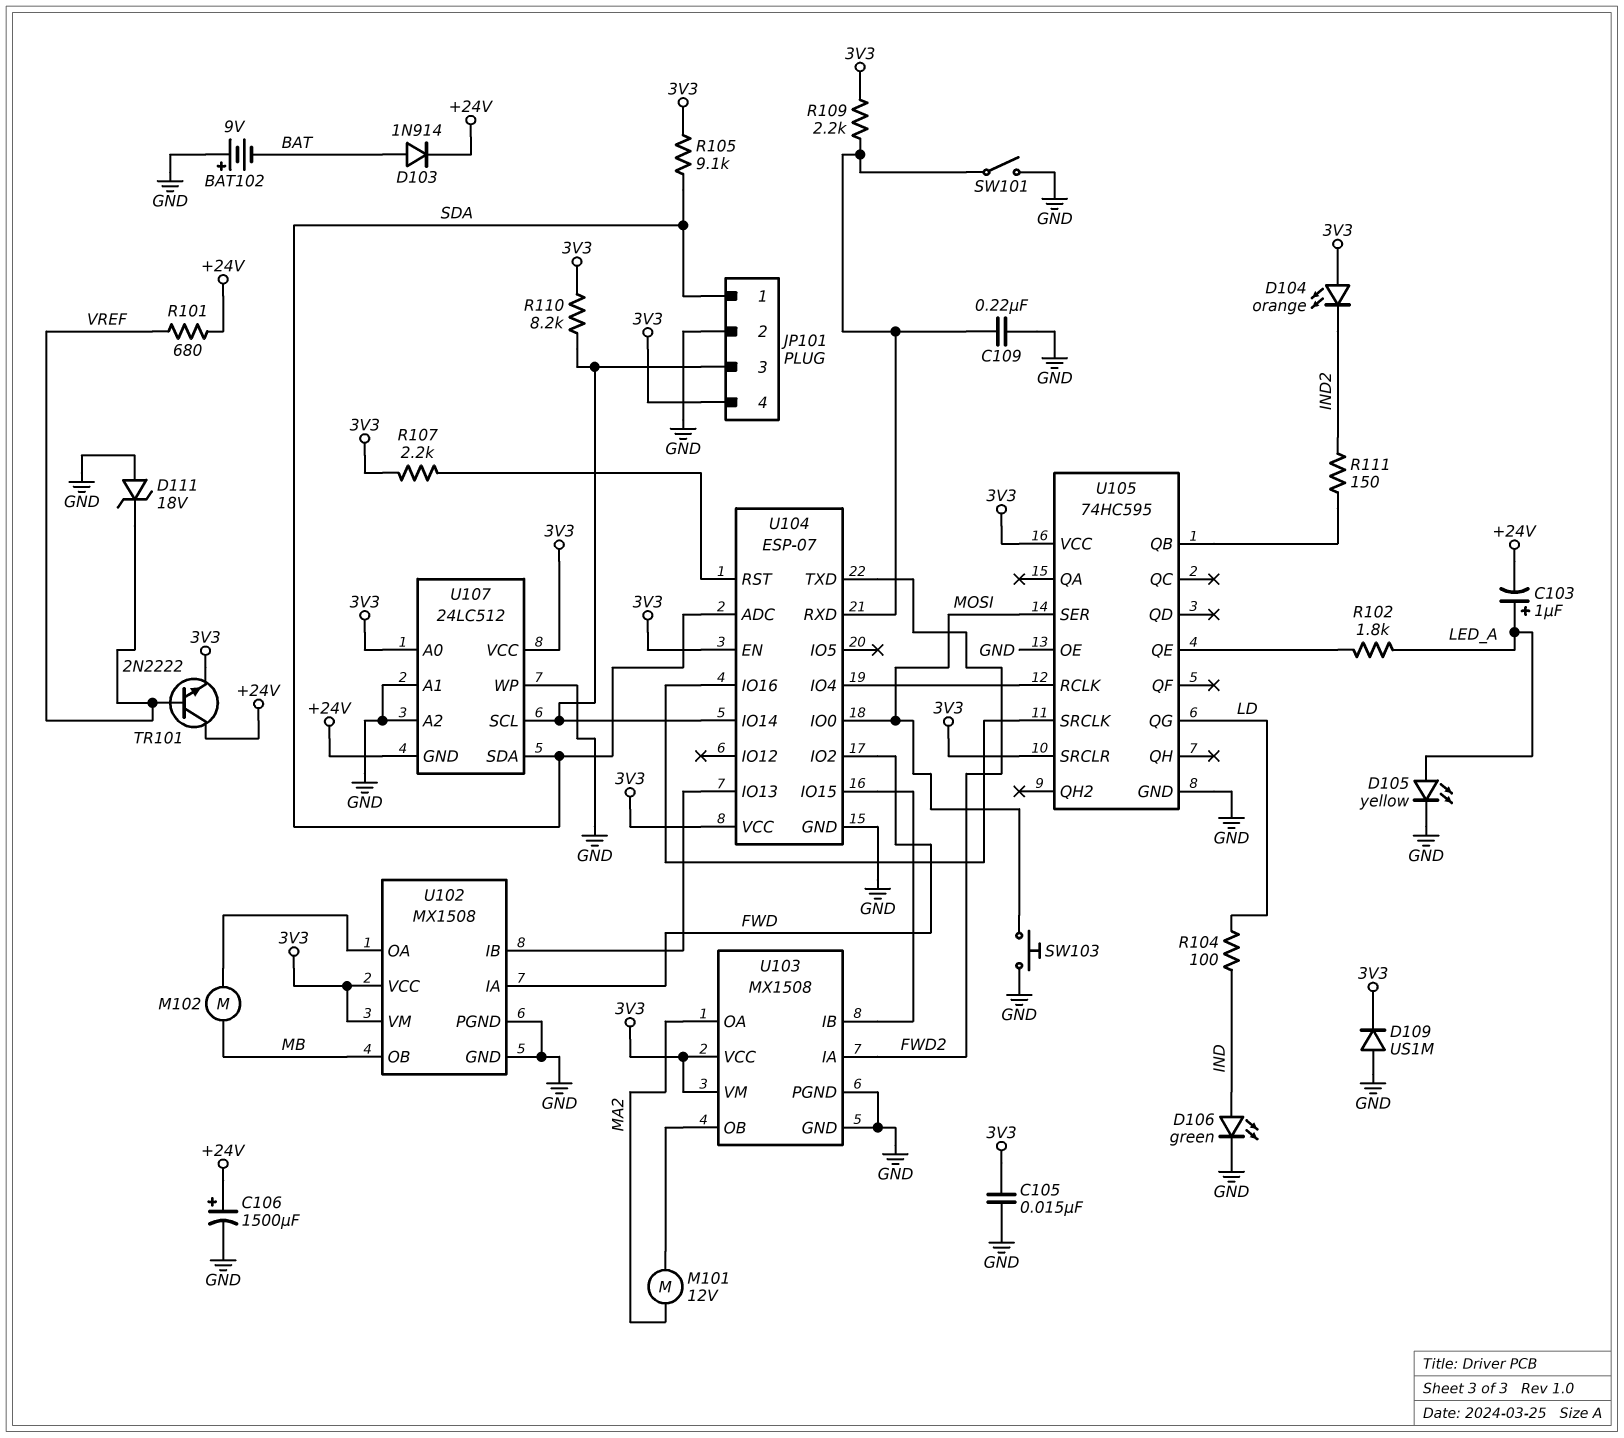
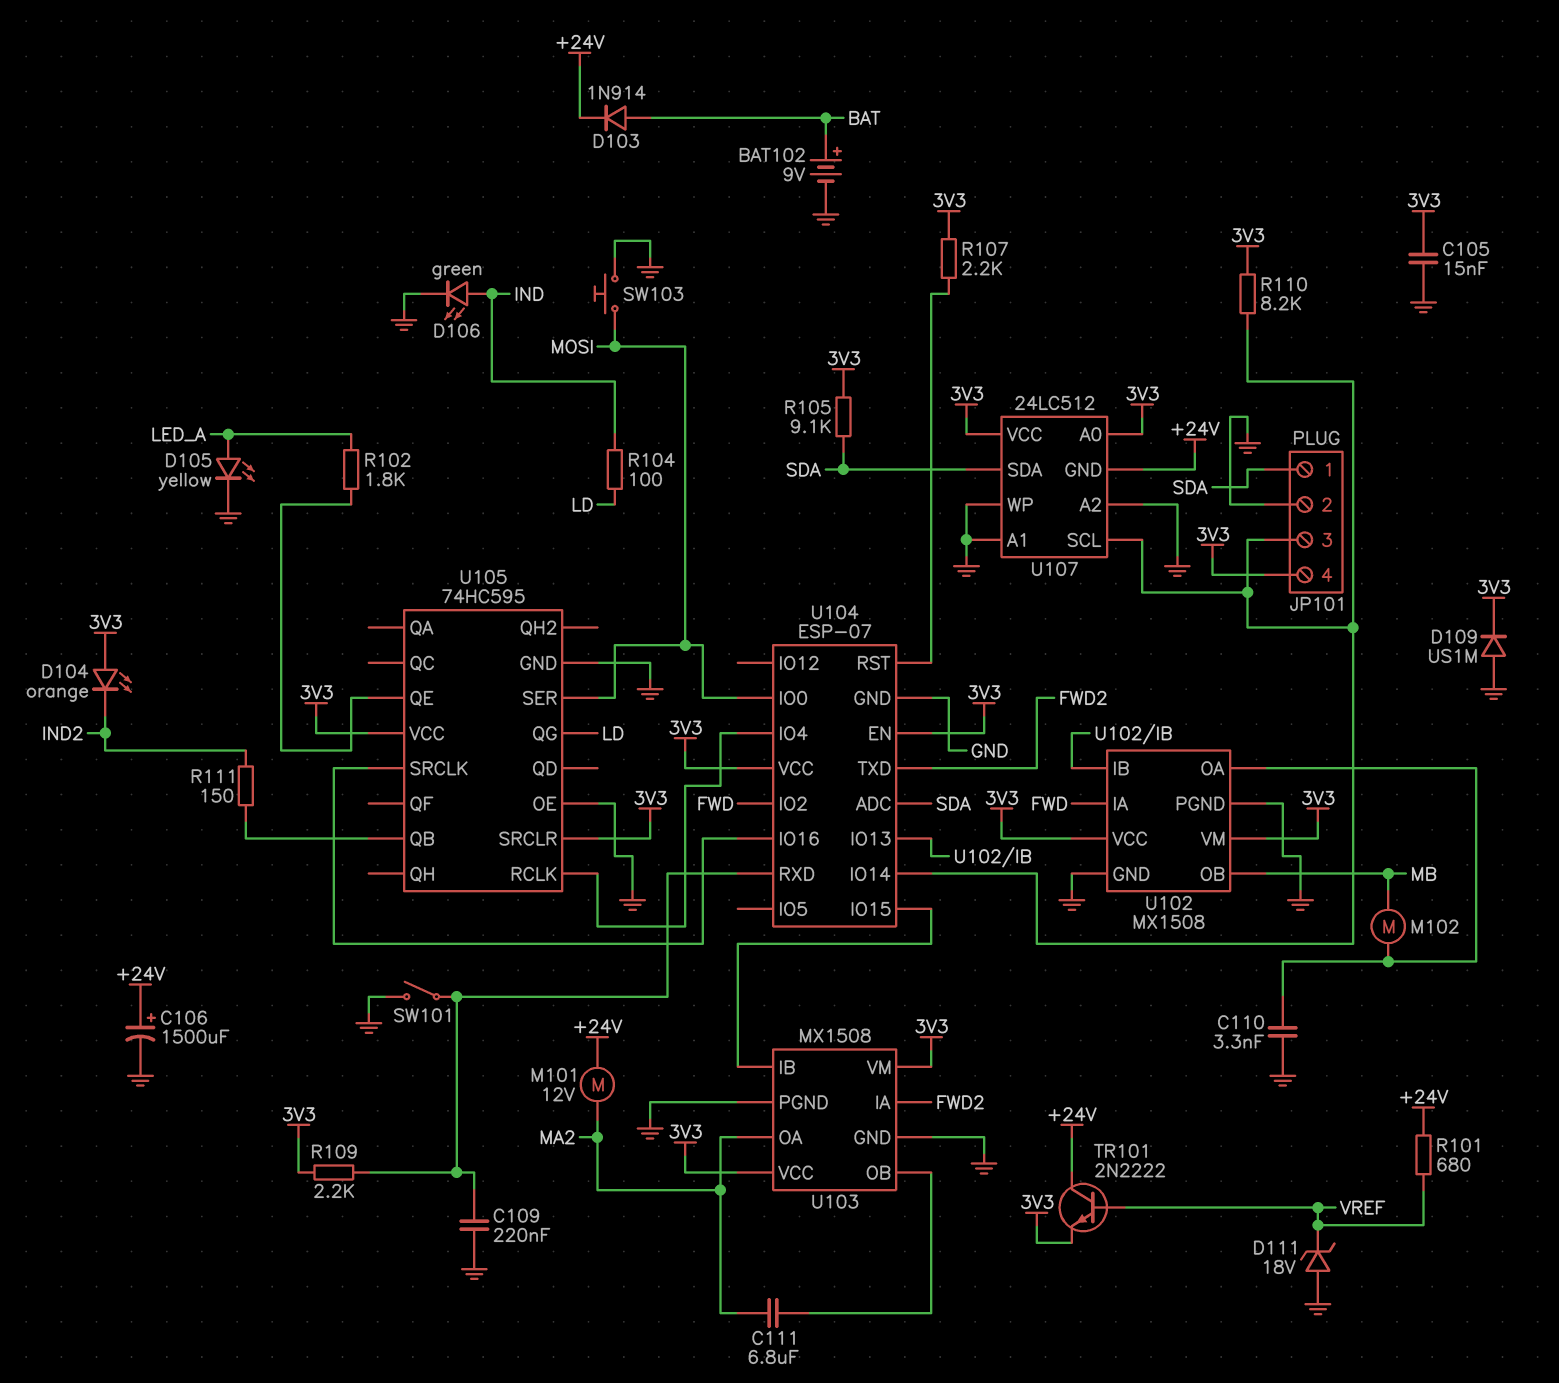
BAT102: 9V (plus GND, minus BAT) -> 9V (plus BAT, minus GND)
C103: 1uF (plus LED_A, minus +24V) -> none
C110: none -> 3.3nF (GND, U102/OA)
C111: none -> 6.8uF (MA2, U103/OB)
M101: motor 12V (MA2, U103/OB) -> motor 12V (+24V, MA2)

